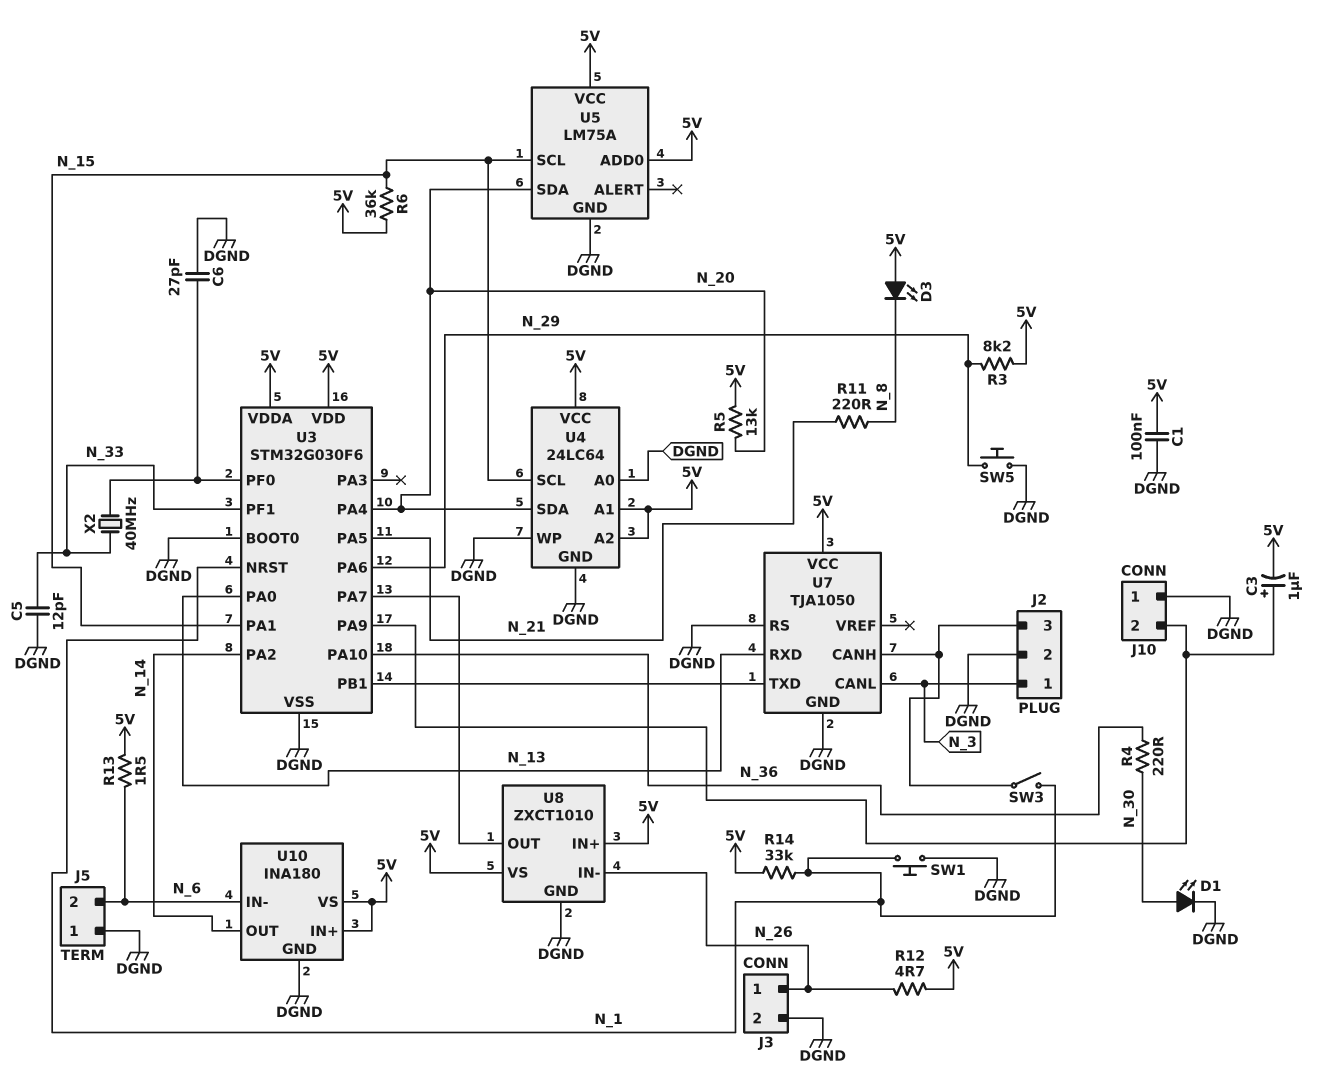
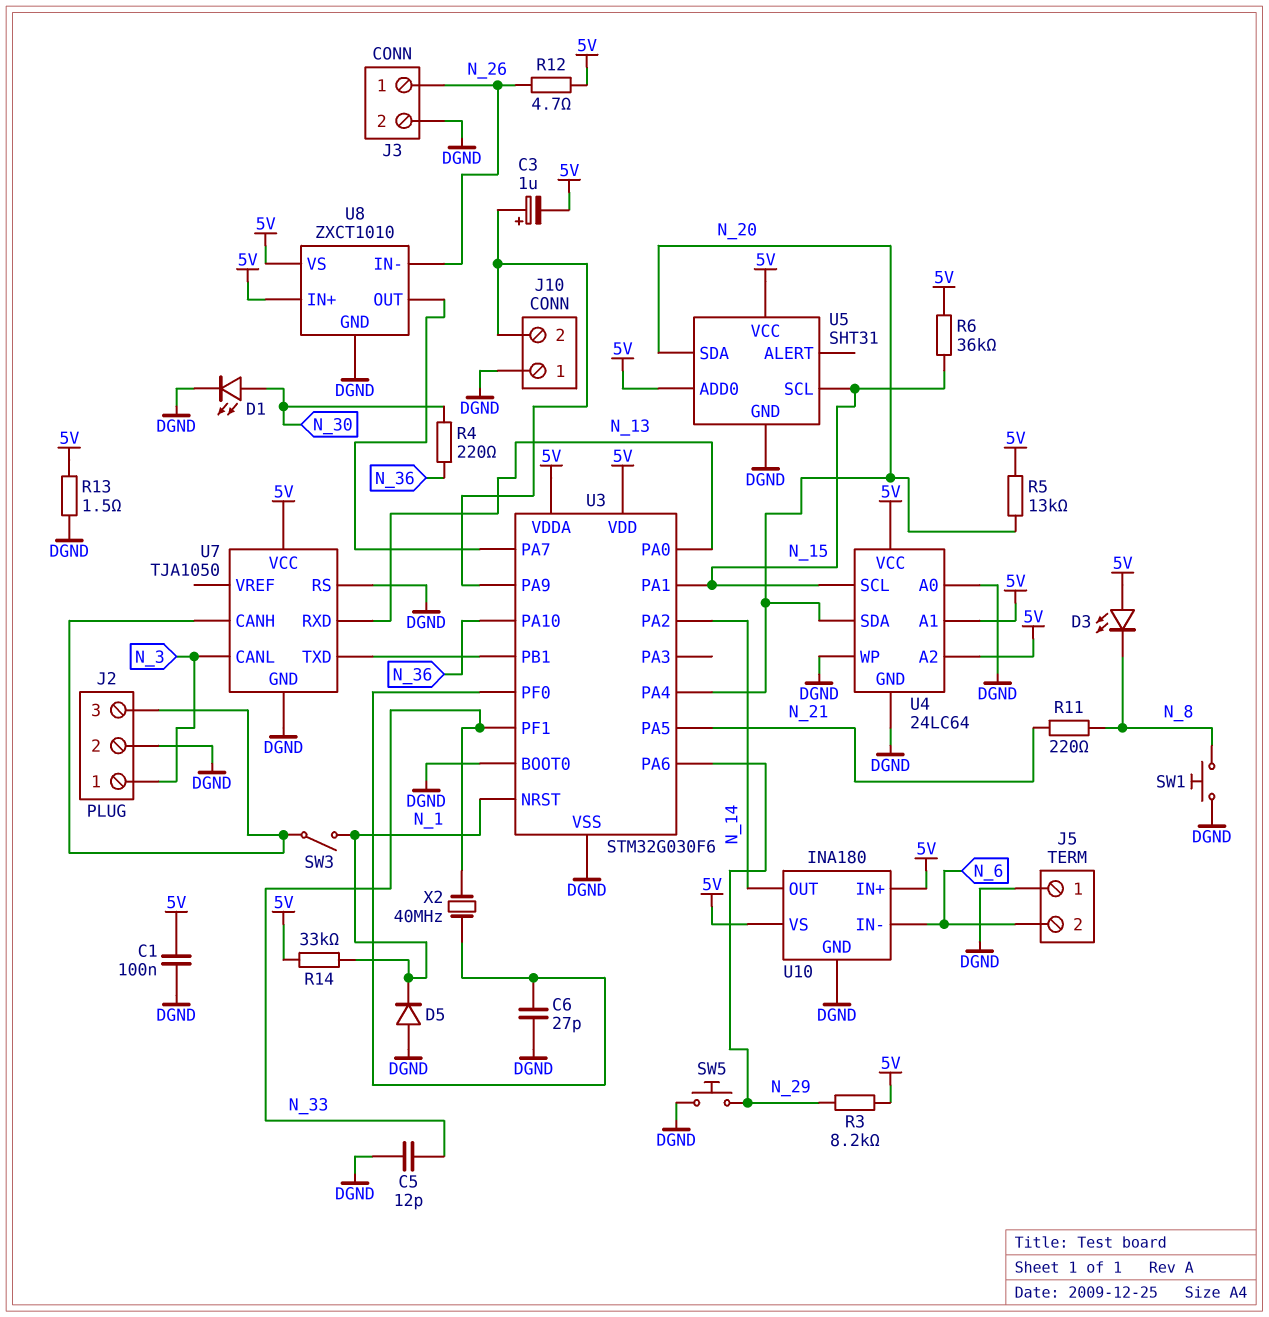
D5: none -> diode (A DGND, K N_1)
R13: 1.5 (5V, N_6) -> 1.5 (5V, DGND)
SW1: button (DGND, N_1) -> button (DGND, N_8)
U5: LM75A -> SHT31

